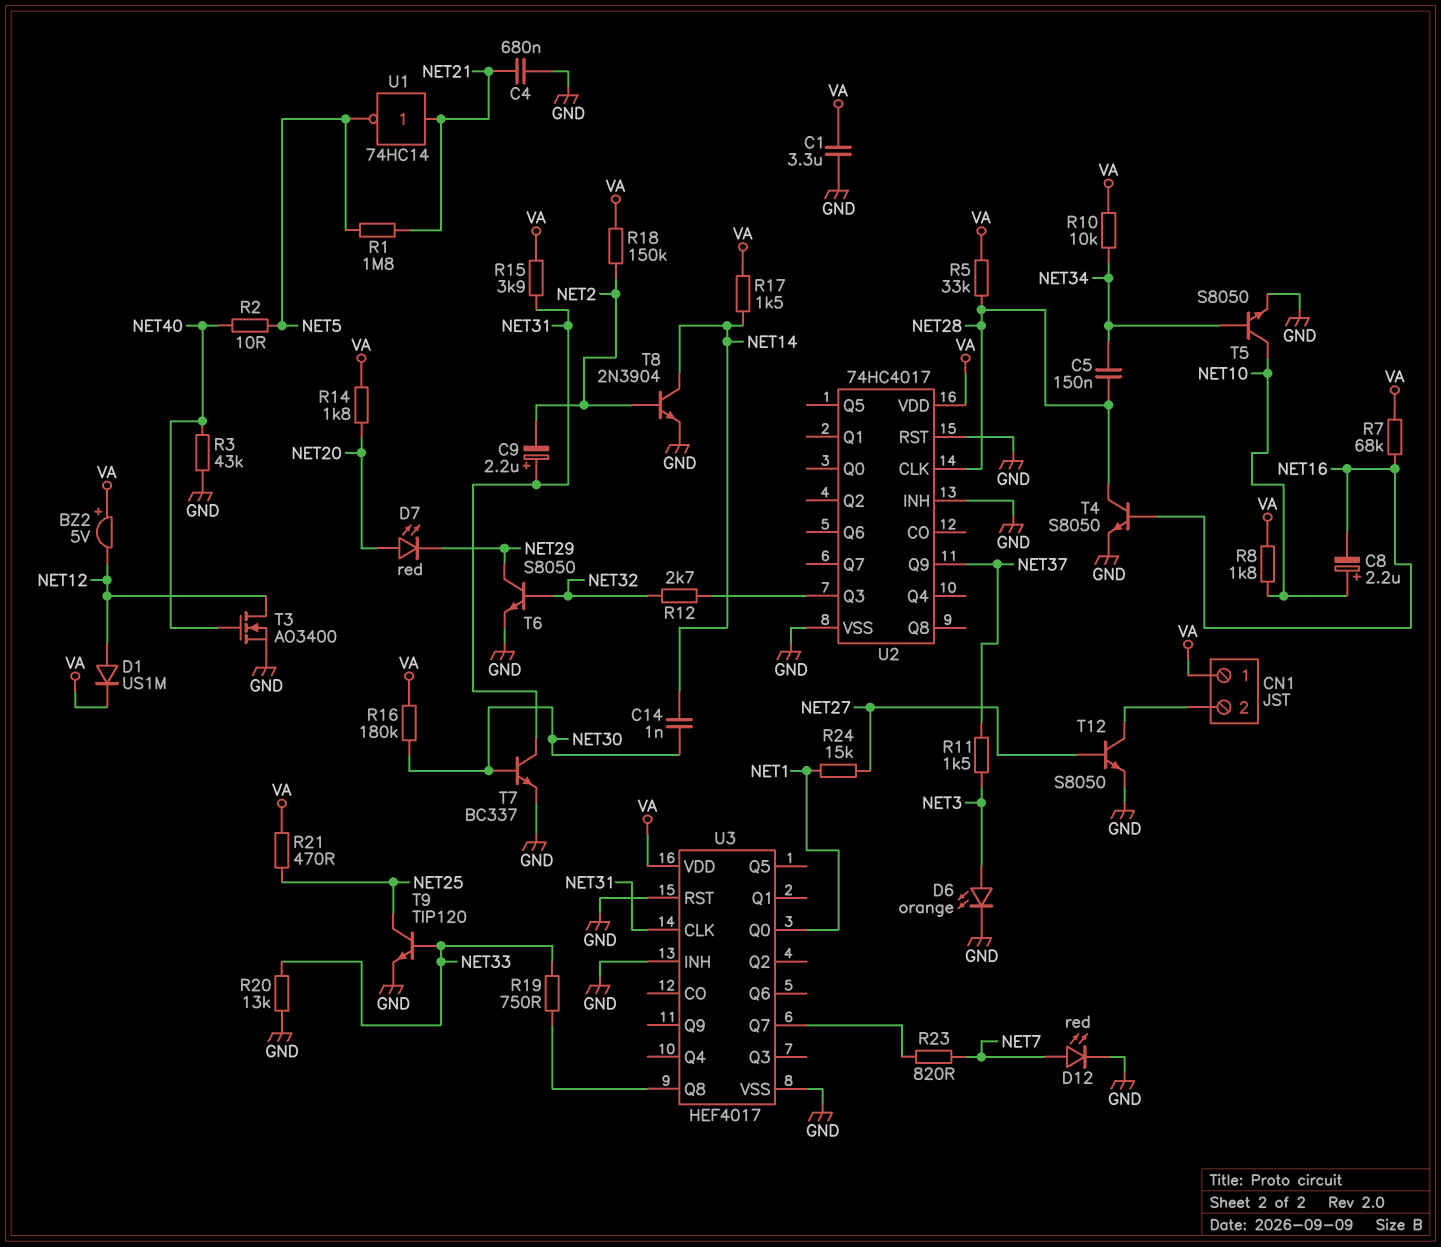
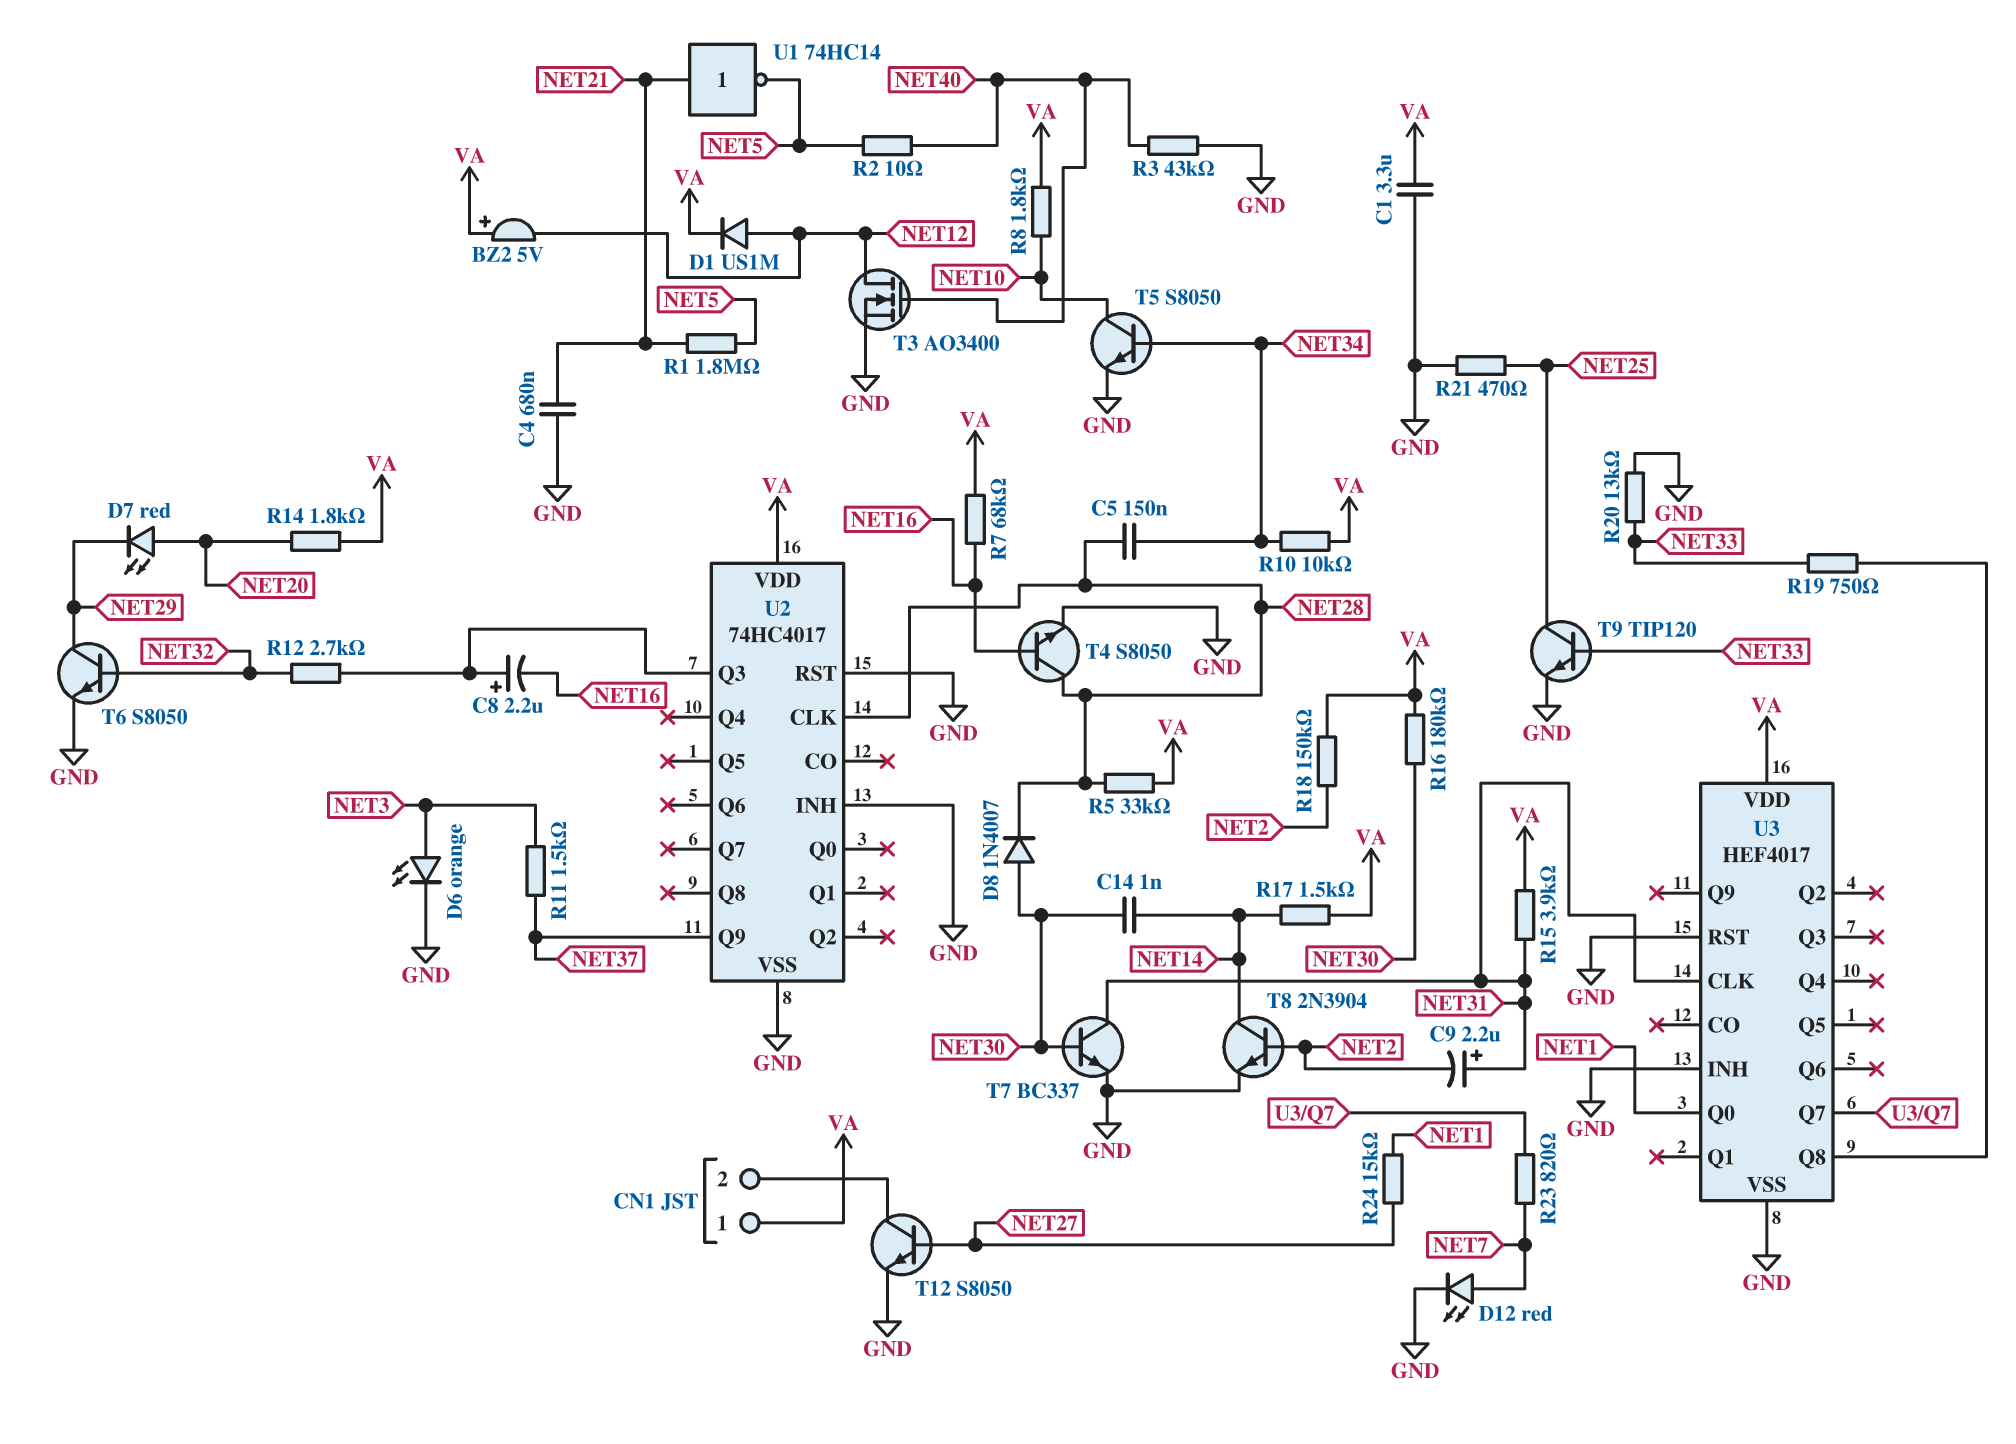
C8: 2.2uF (plus NET10, minus NET16) -> 2.2uF (plus U2/Q3, minus NET16)
D8: none -> diode 1N4007 (A NET30, K NET28)
R21: 470 (NET25, VA) -> 470 (GND, NET25)

